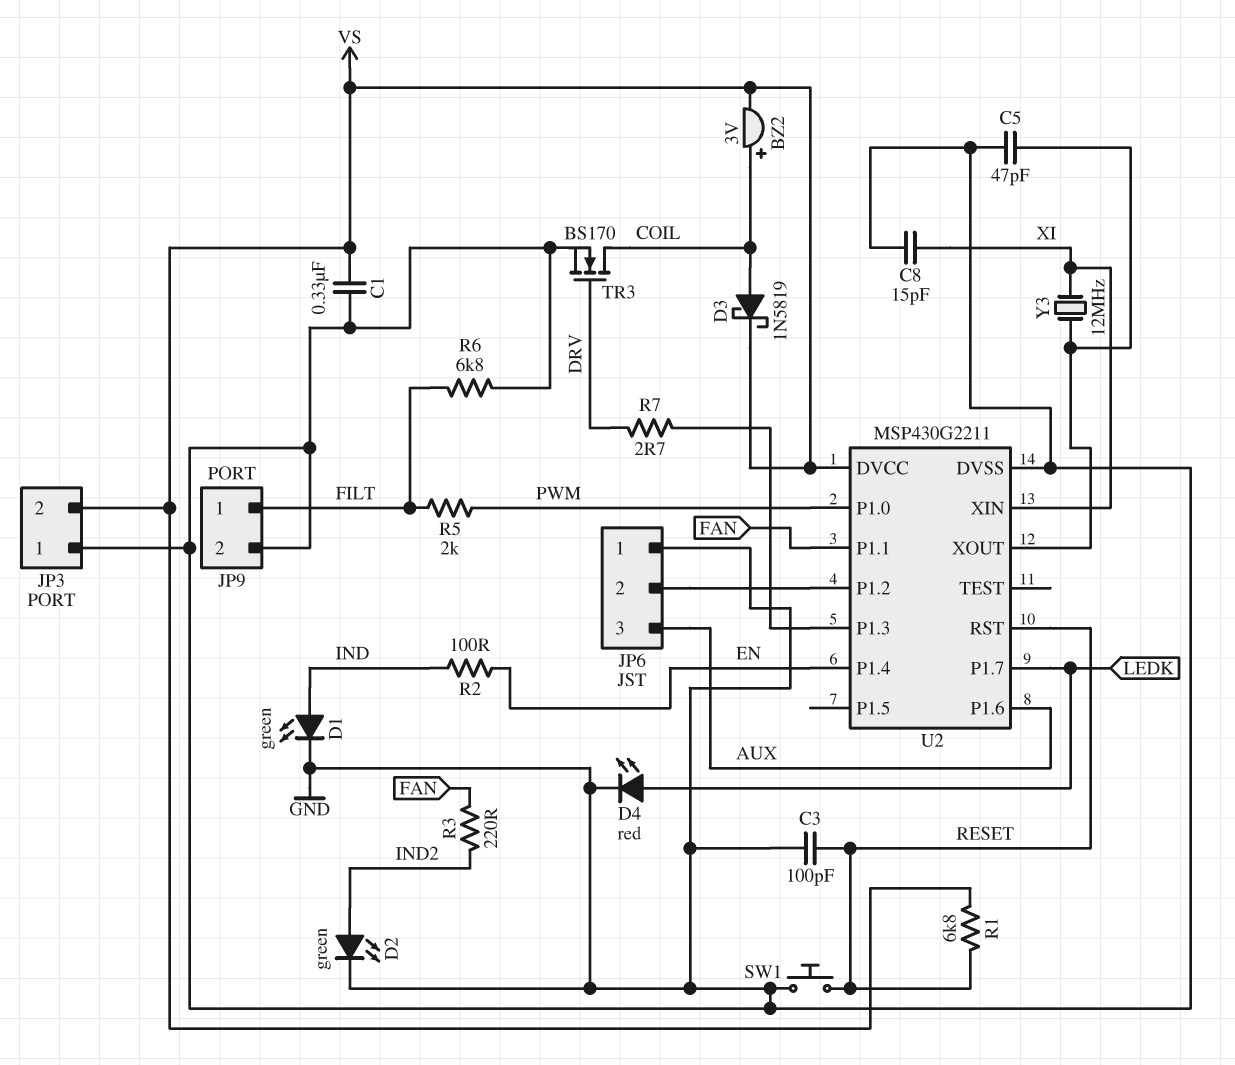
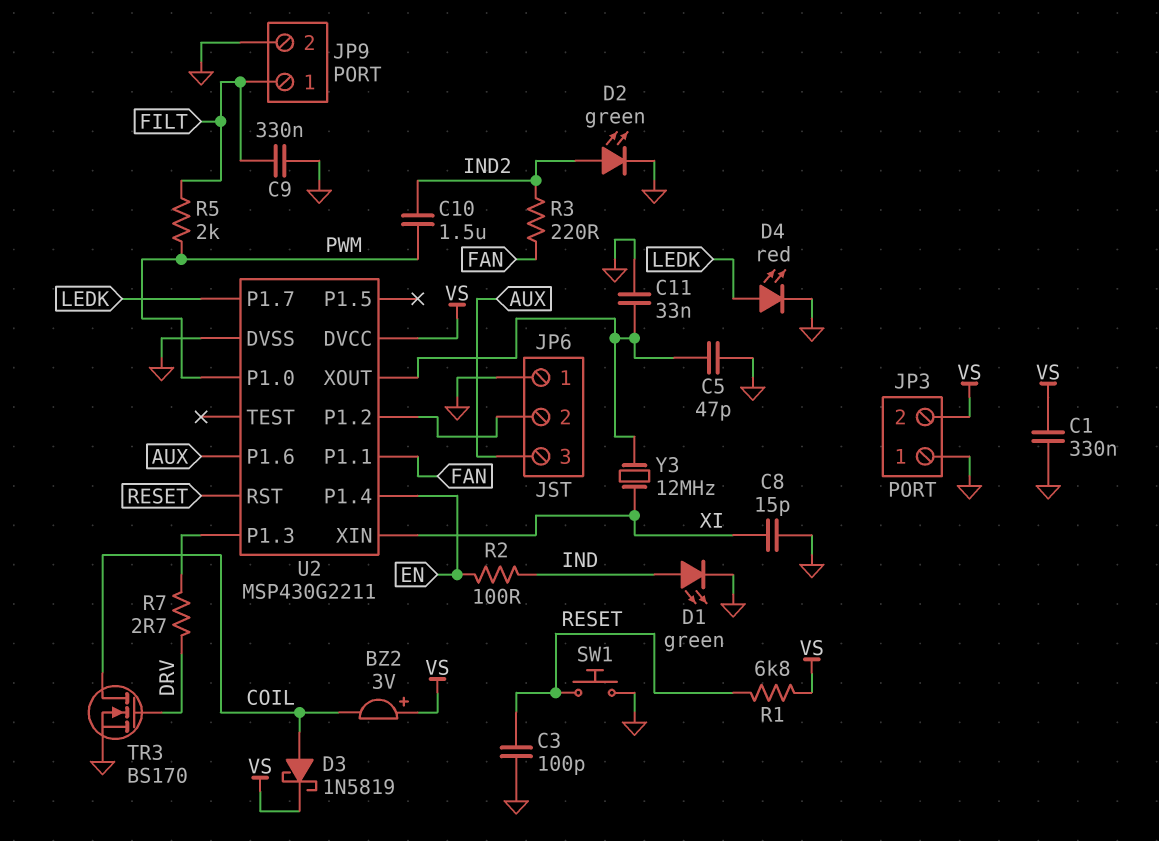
BZ2: buzzer 3V (plus COIL, minus VS) -> buzzer 3V (plus VS, minus COIL)
C9: none -> 330nF (FILT, GND)
C10: none -> 1.5uF (IND2, PWM)
C11: none -> 33nF (GND, U2/XOUT)
R6: 6.8k (FILT, GND) -> none

